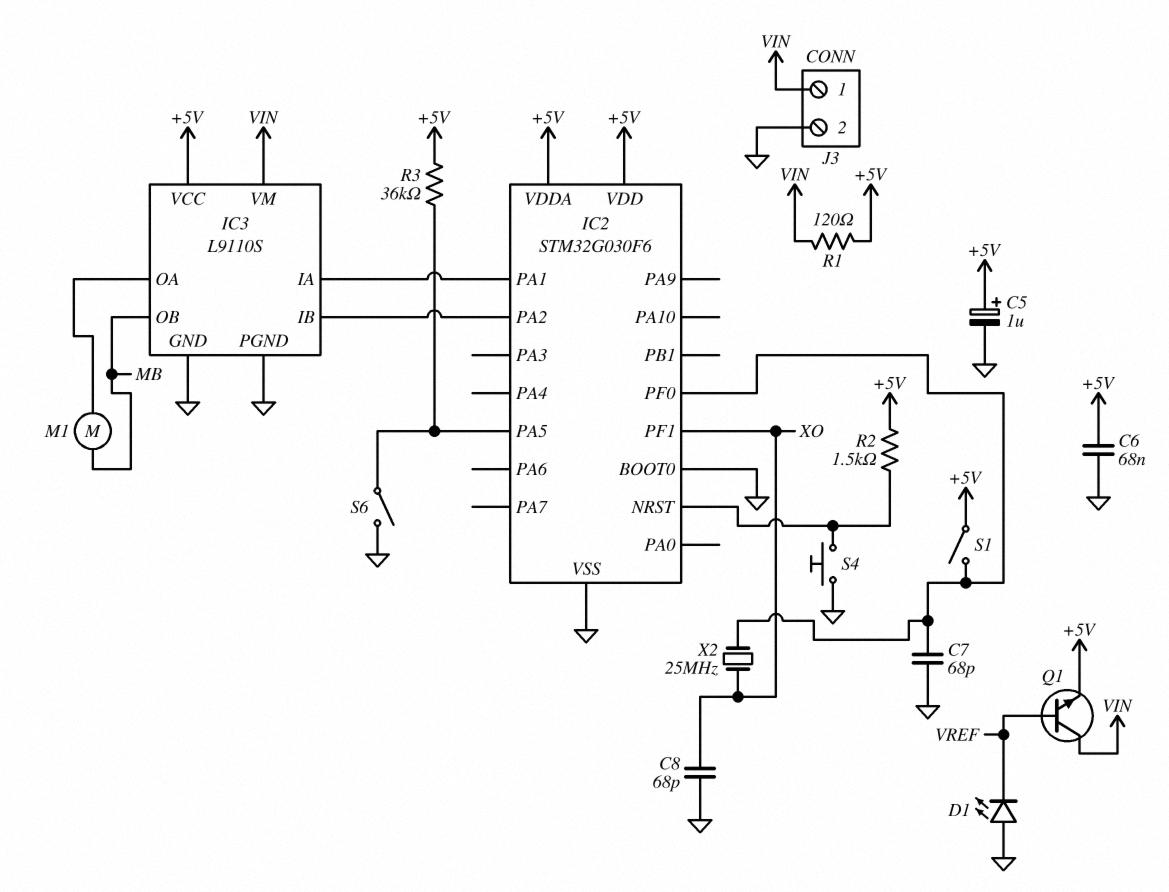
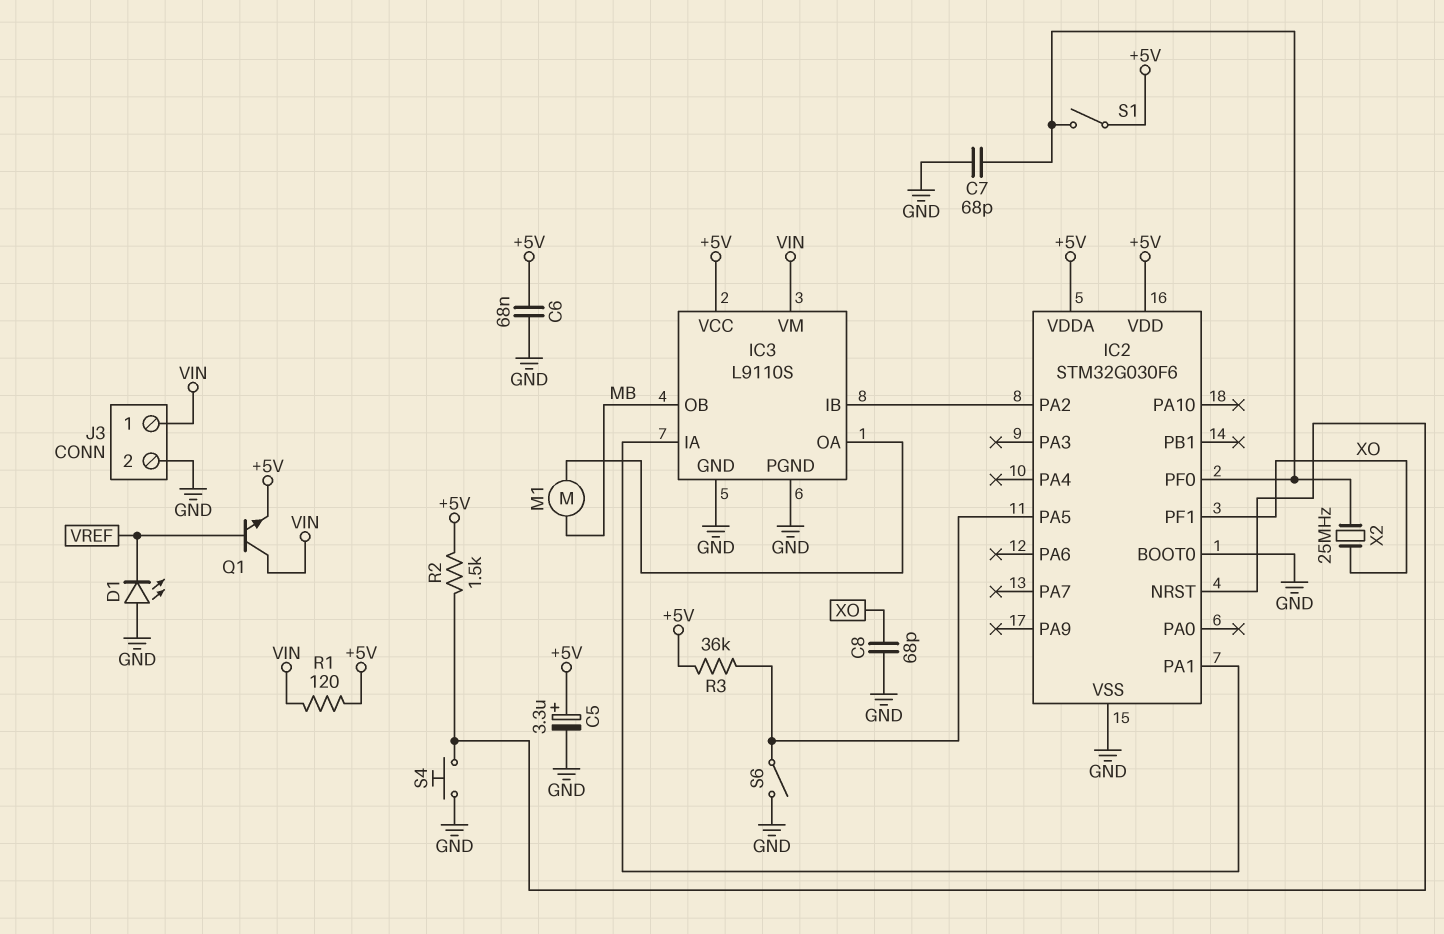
C5: 1uF (plus +5V, minus GND) -> 3.3uF (plus +5V, minus GND)

